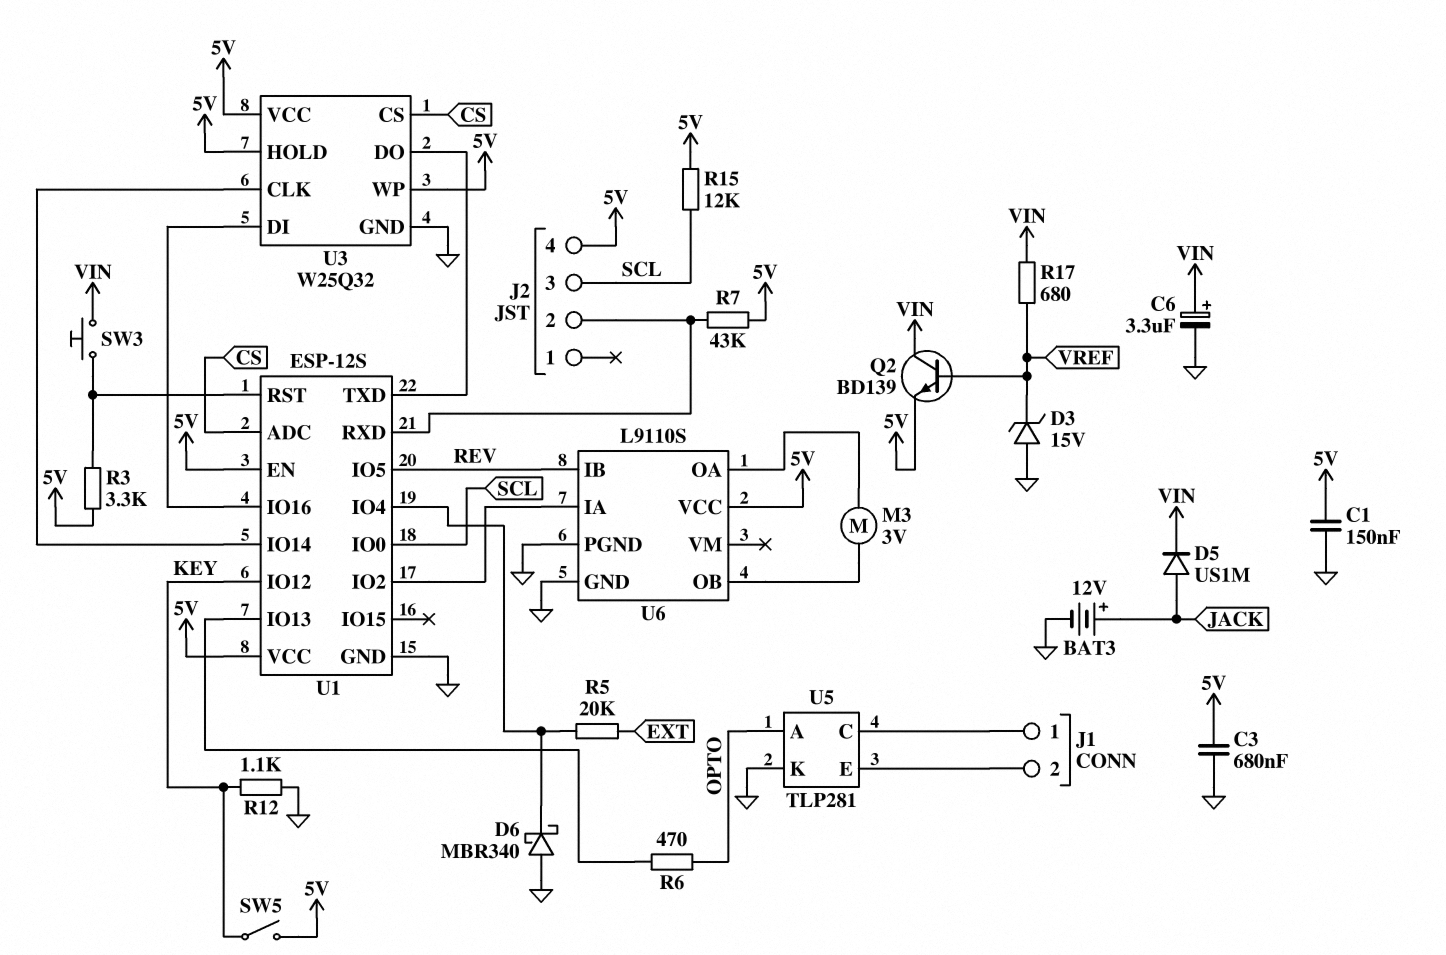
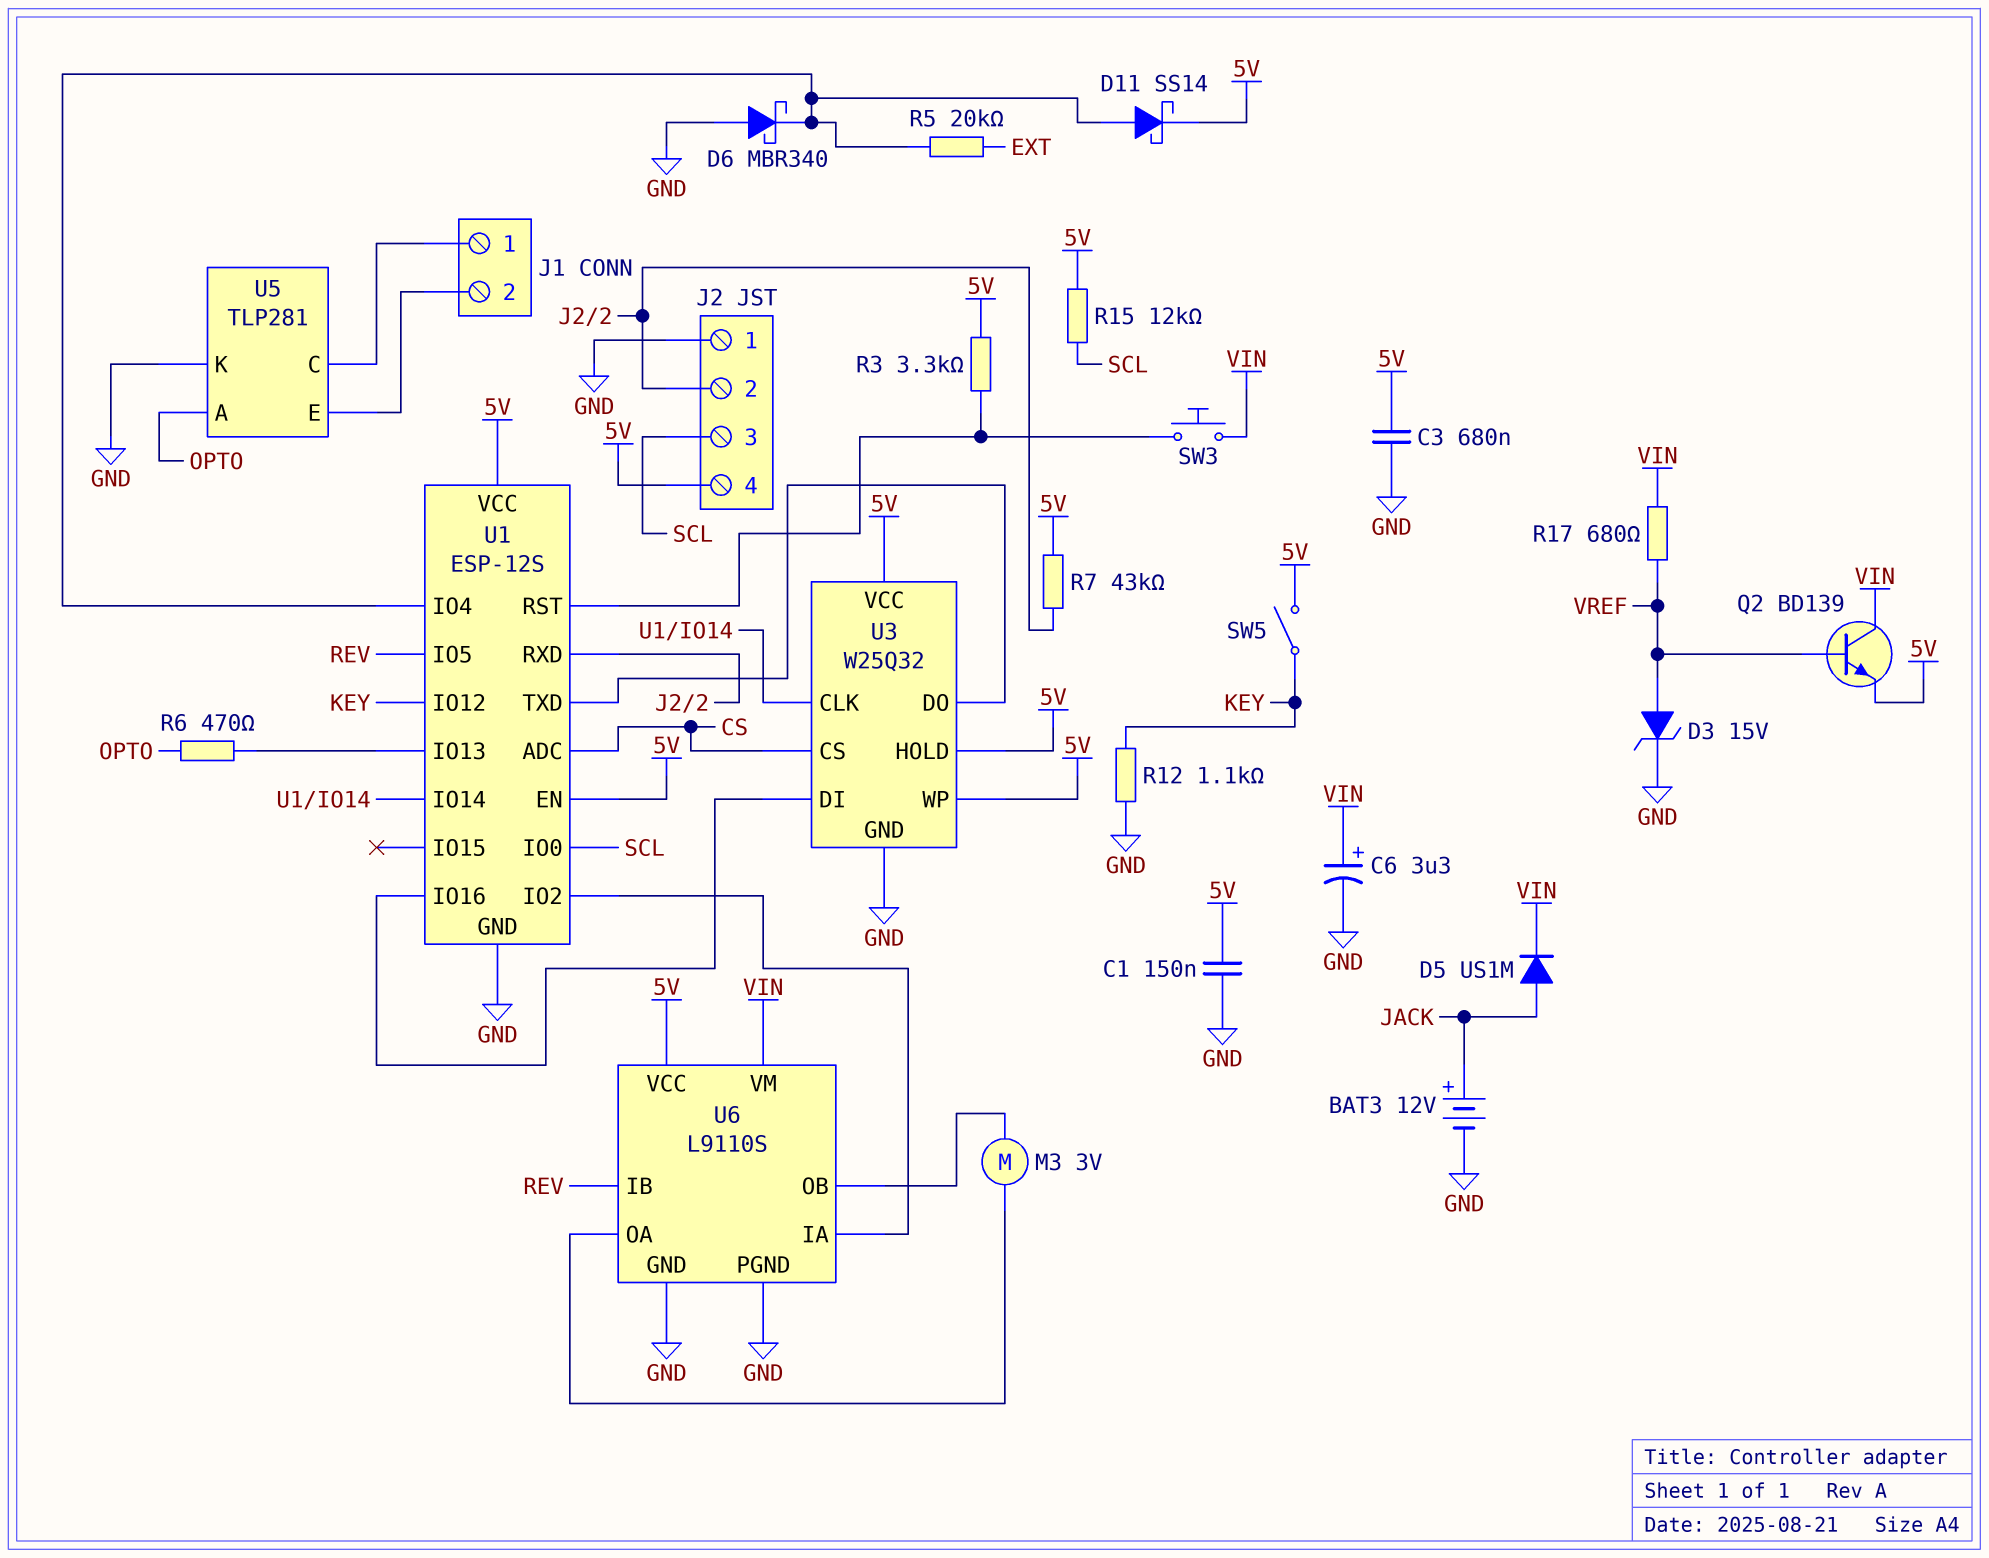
D3: zener 15V (A GND, K VREF) -> zener 15V (A VREF, K GND)
D11: none -> schottky SS14 (A U1/IO4, K 5V)
J2 pin 1: none -> GND
U6 pin VM: none -> VIN

